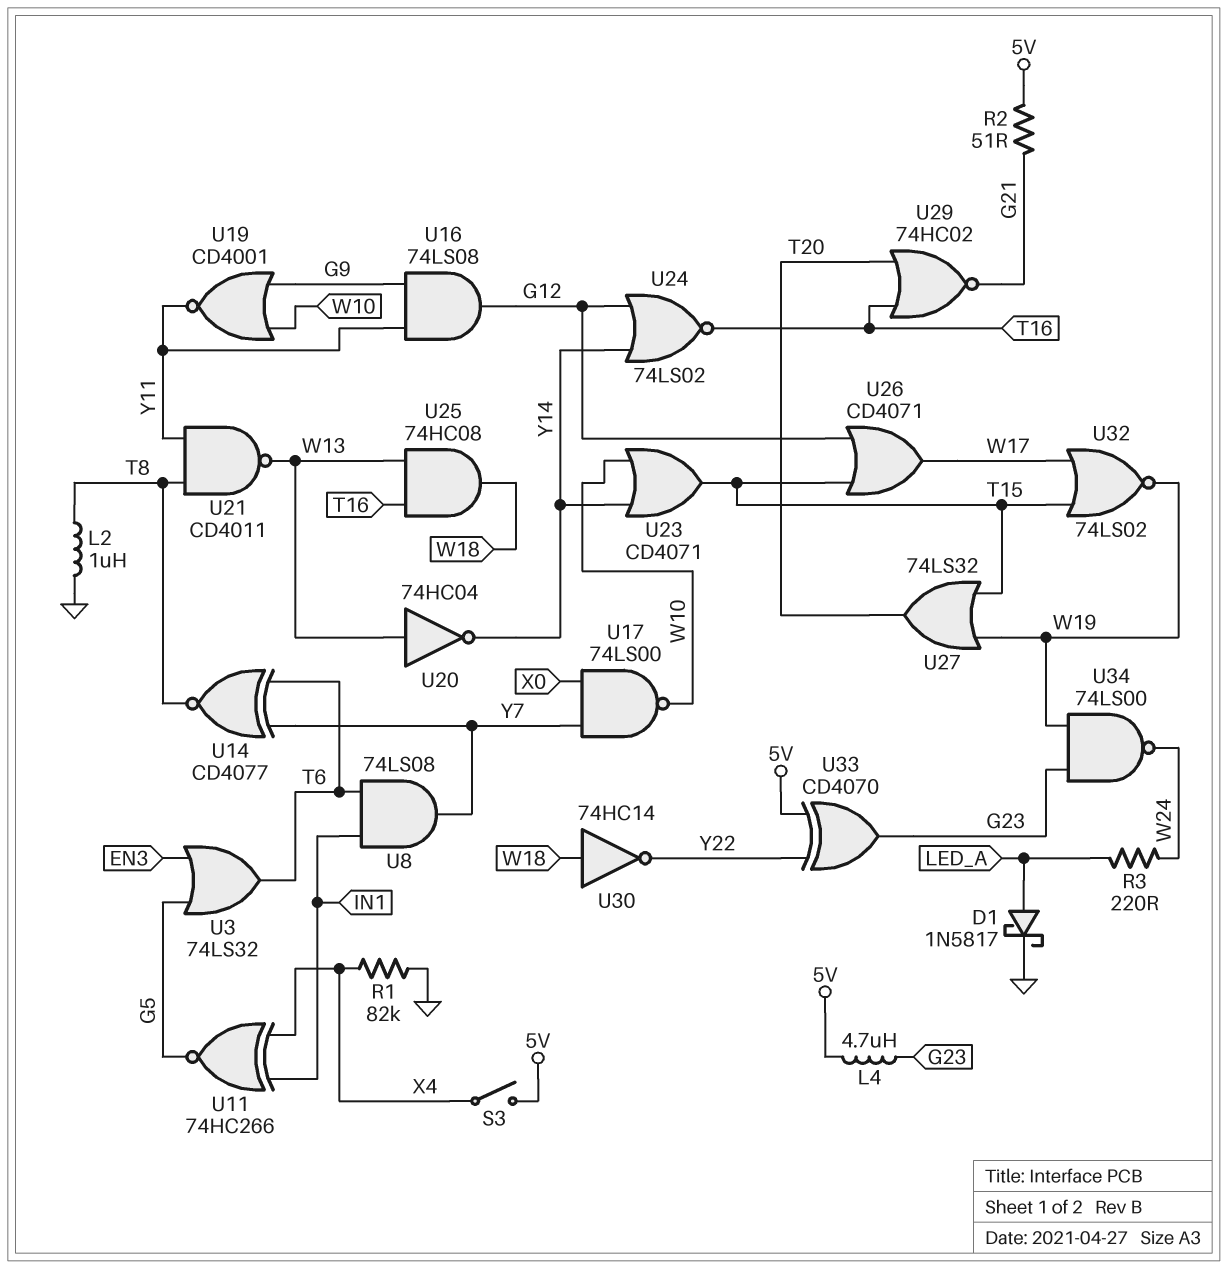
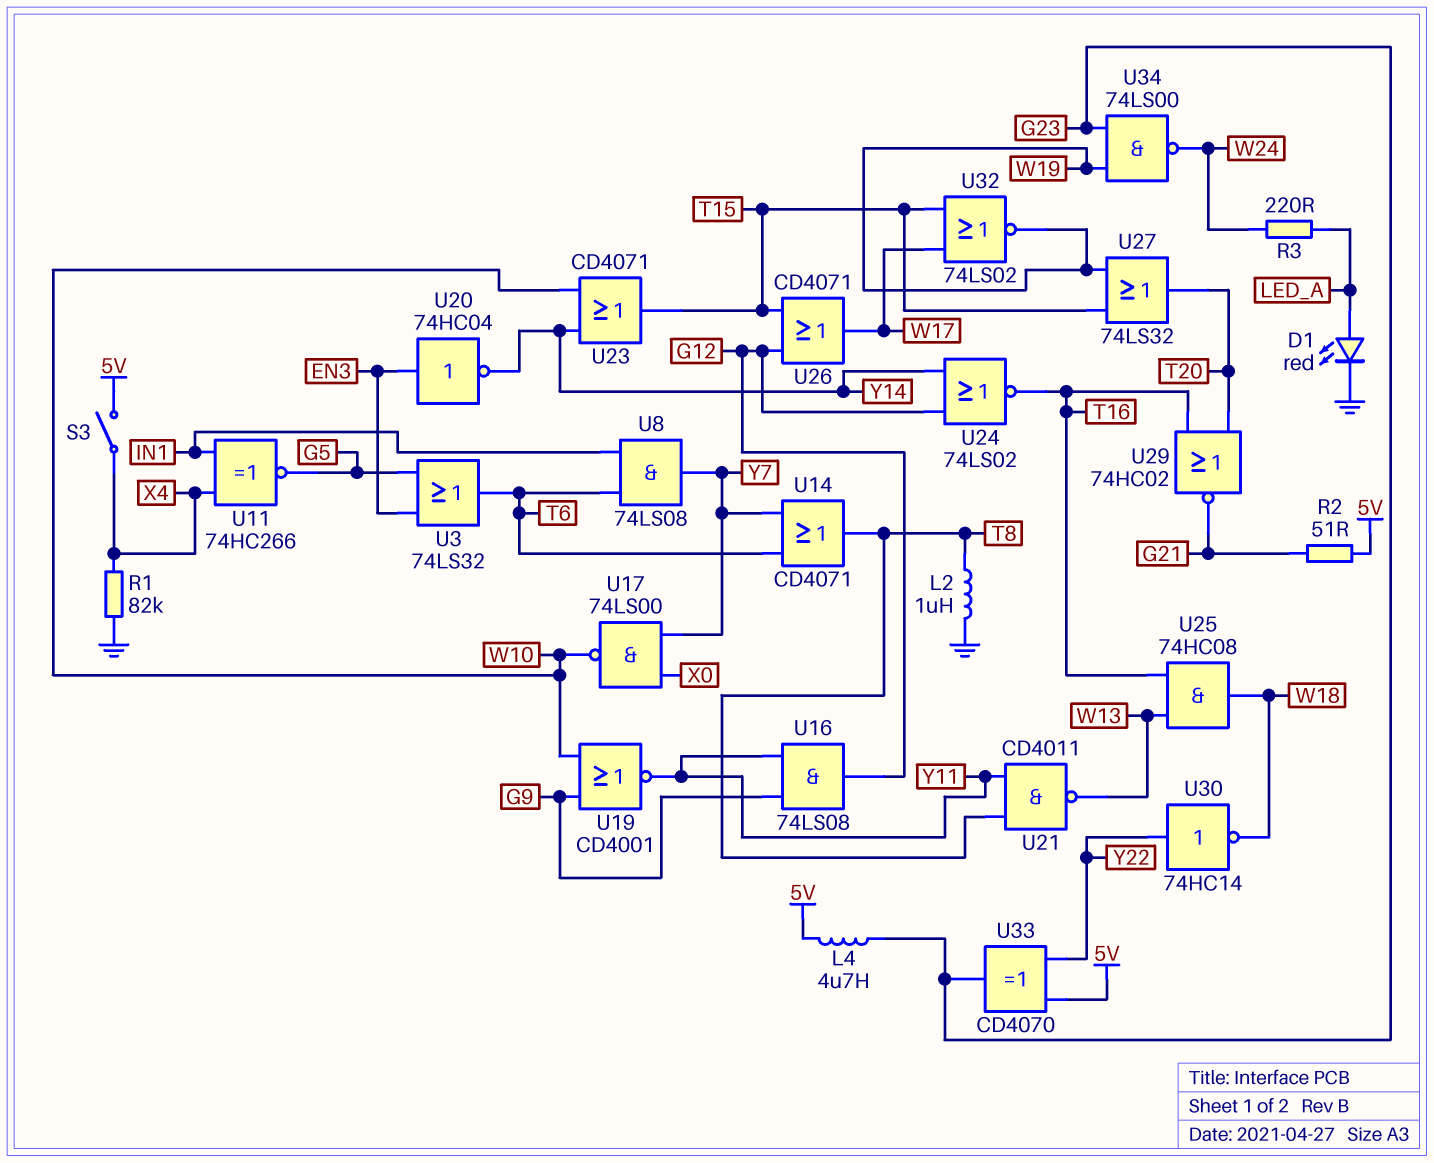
D1: schottky 1N5817 (A LED_A, K GND) -> LED red (A LED_A, K GND)
U14: XNOR CD4077 (in T6, in Y7, out T8) -> OR CD4071 (in T6, in Y7, out T8)
U20: NOT 74HC04 (in W13, out Y14) -> NOT 74HC04 (in EN3, out Y14)
U30: NOT 74HC14 (in W18, out Y22) -> NOT 74HC14 (in Y22, out W18)

